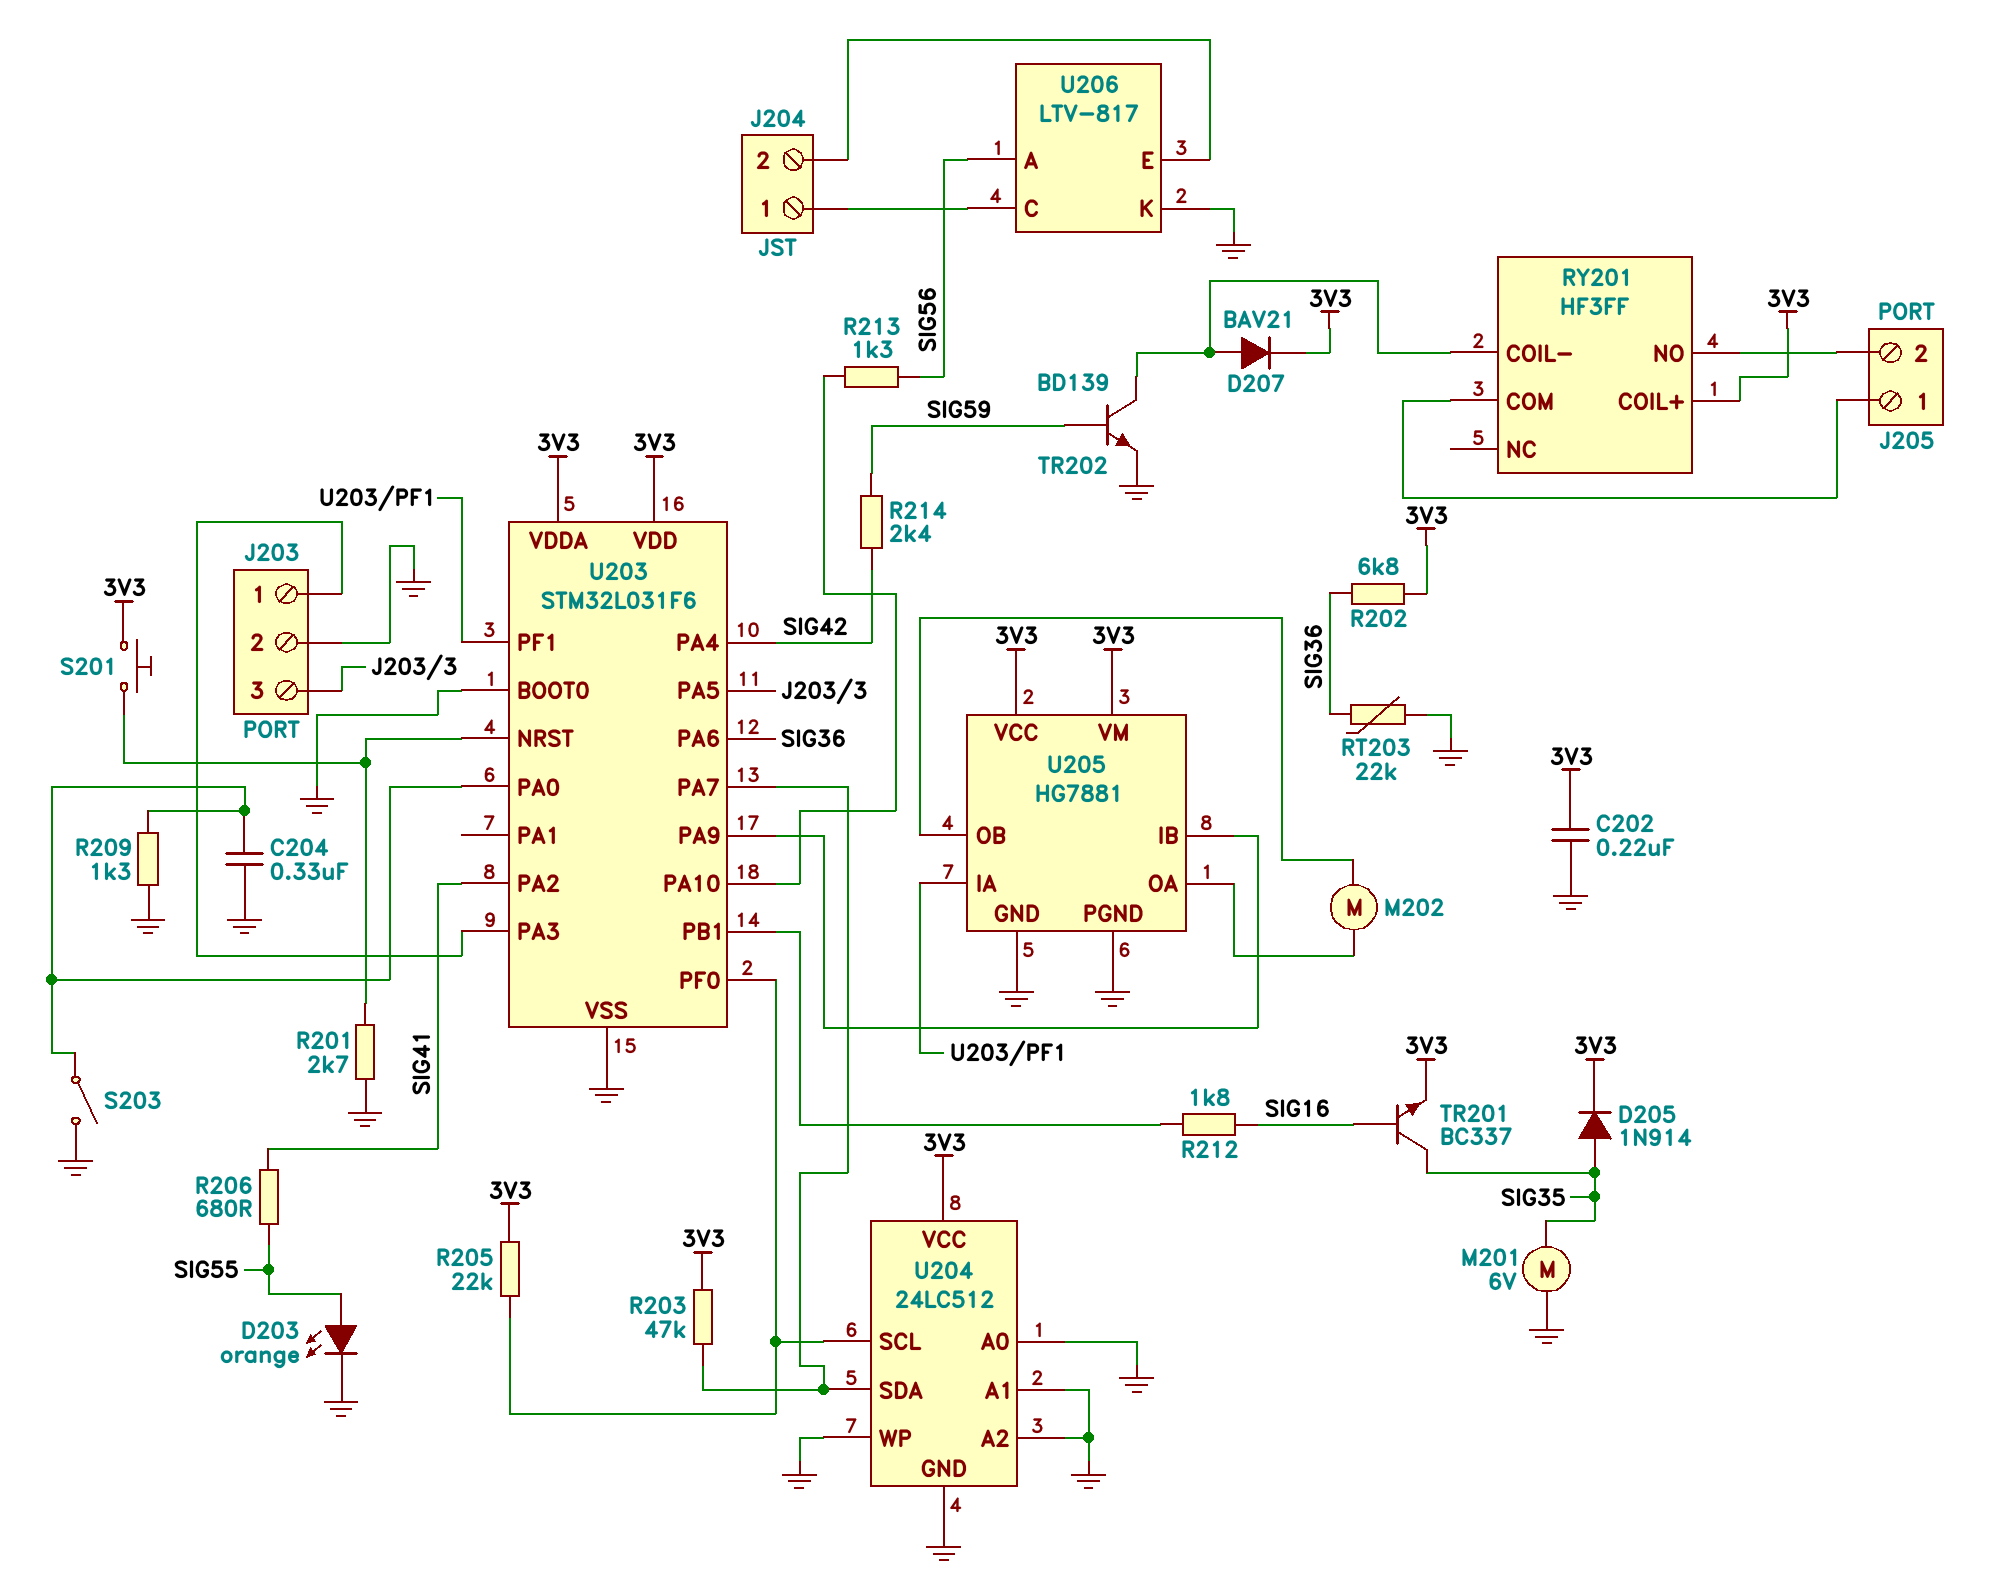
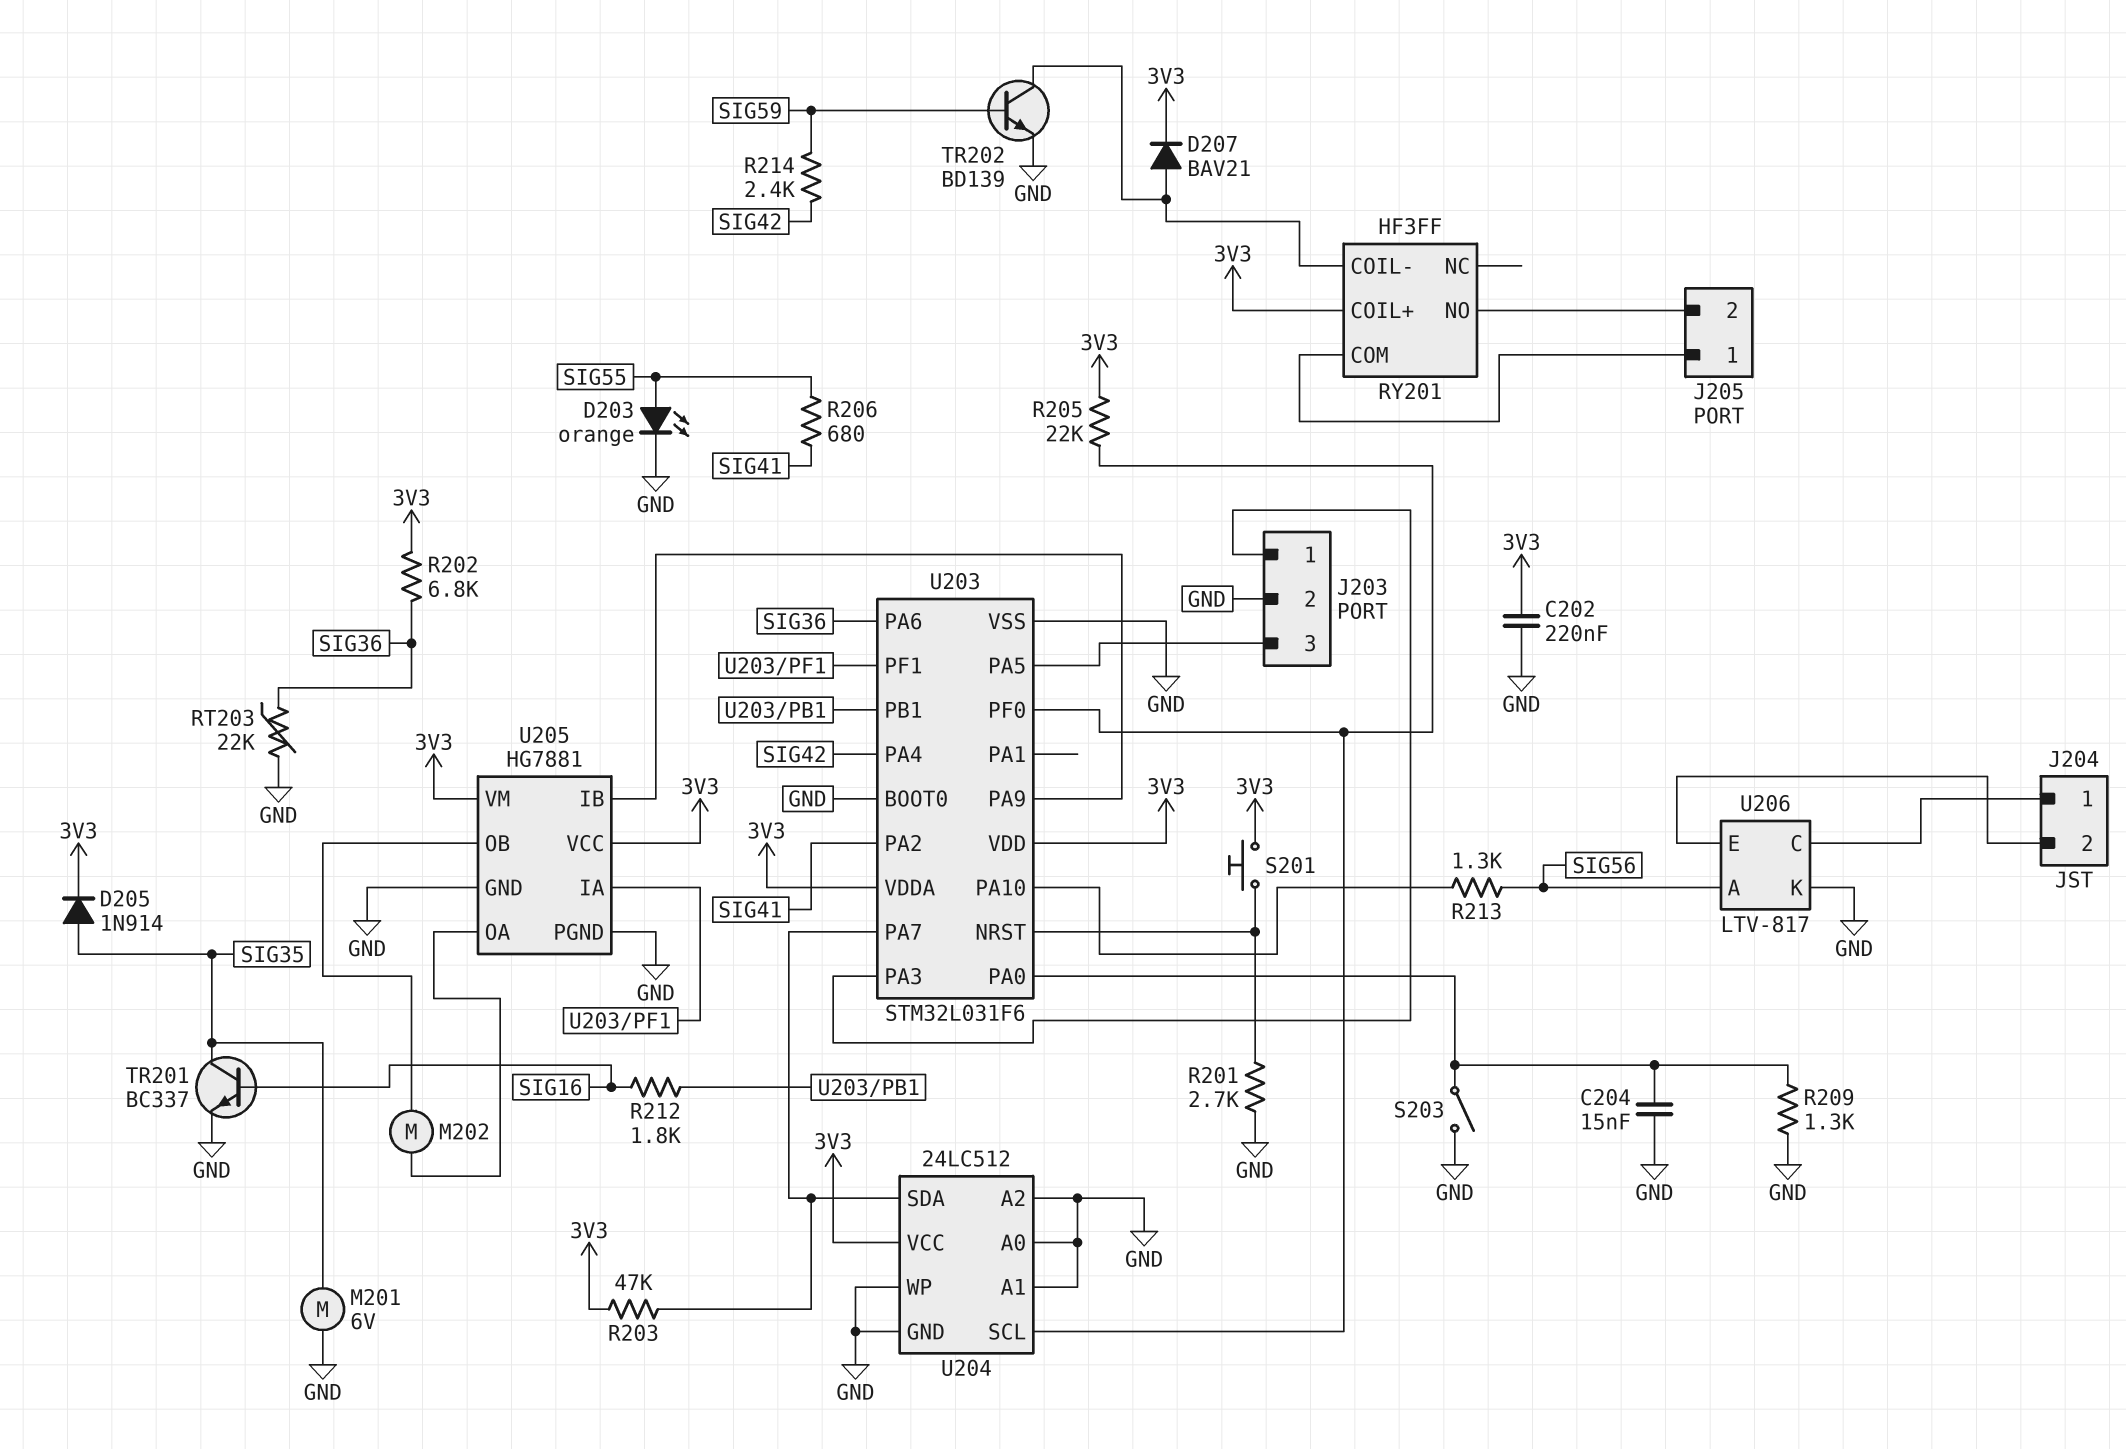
C204: 330nF (GND, U203/PA0) -> 15nF (GND, U203/PA0)
TR201: NPN BC337 (B SIG16, C SIG35, E 3V3) -> NPN BC337 (B SIG16, C SIG35, E GND)

